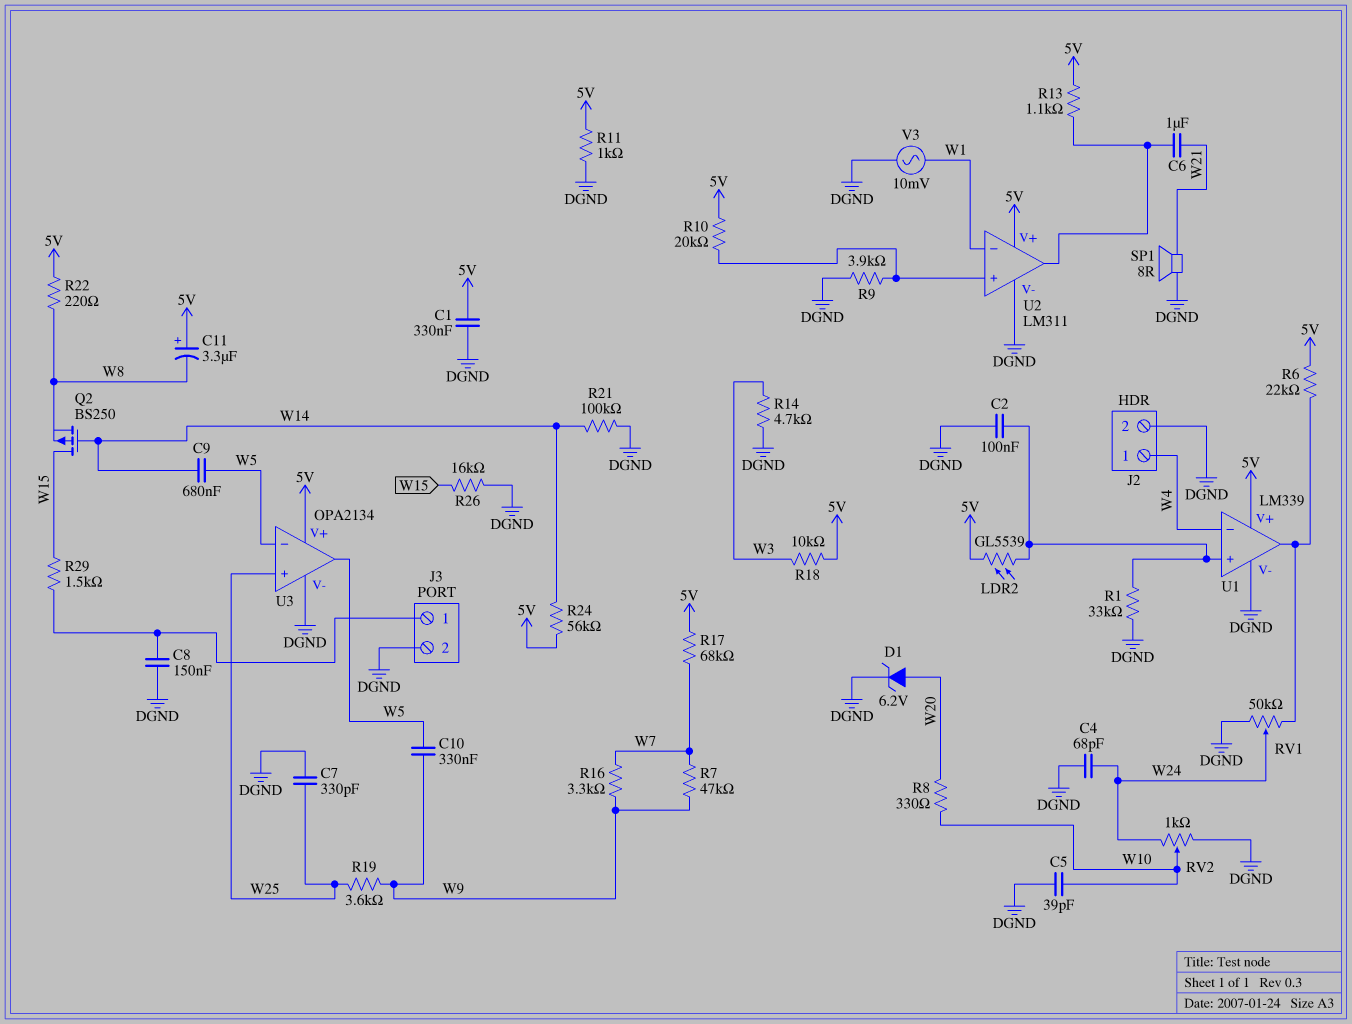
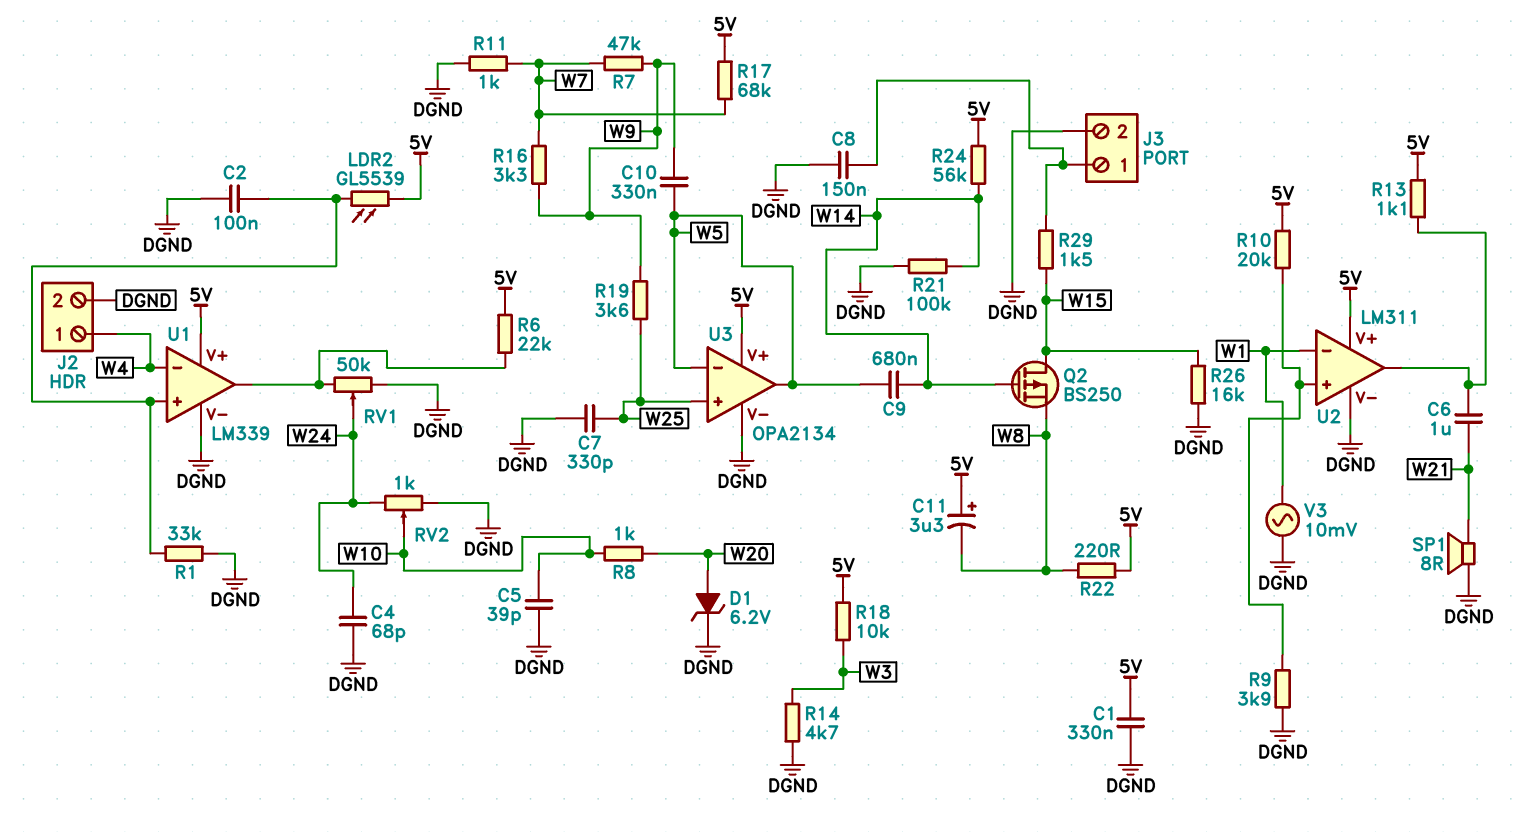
R8: 330 (W10, W20) -> 1k (W10, W20)
R11: 1k (5V, DGND) -> 1k (DGND, W7)

